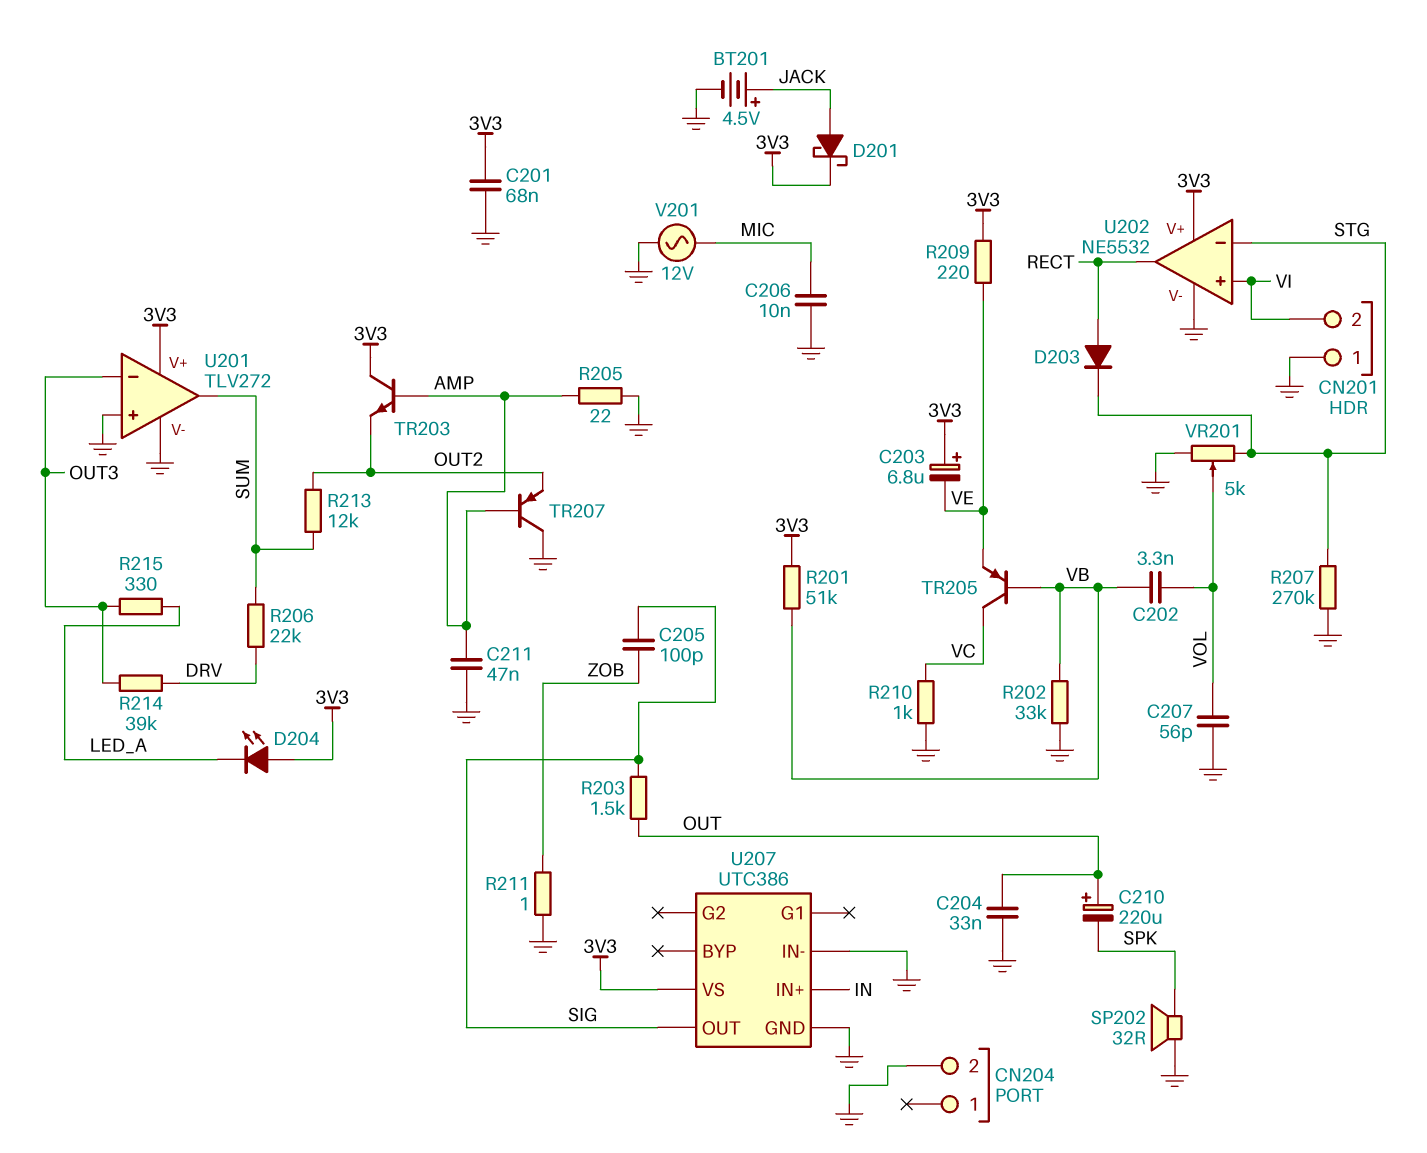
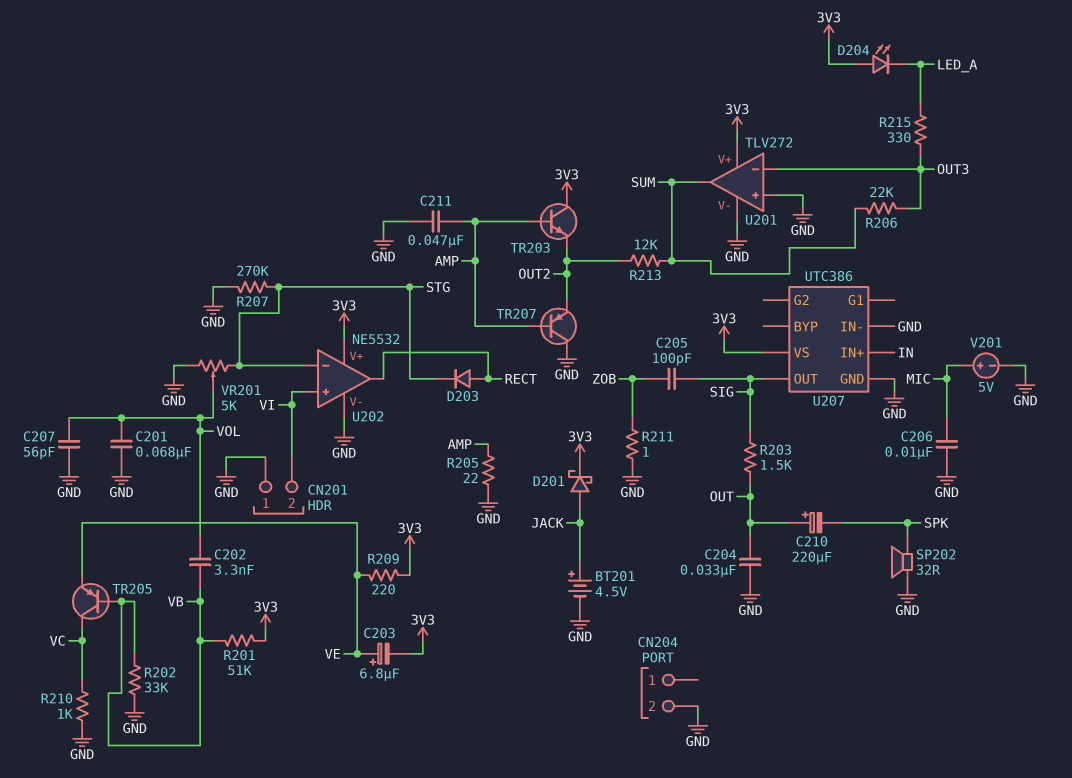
C201: 68nF (3V3, GND) -> 68nF (GND, VOL)
C203: 6.8uF (plus 3V3, minus VE) -> 6.8uF (plus VE, minus 3V3)
R206: 22k (DRV, SUM) -> 22k (OUT3, SUM)
R214: 39k (DRV, OUT3) -> none
V201: AC 12V (GND, MIC) -> 5V (plus MIC, minus GND)

